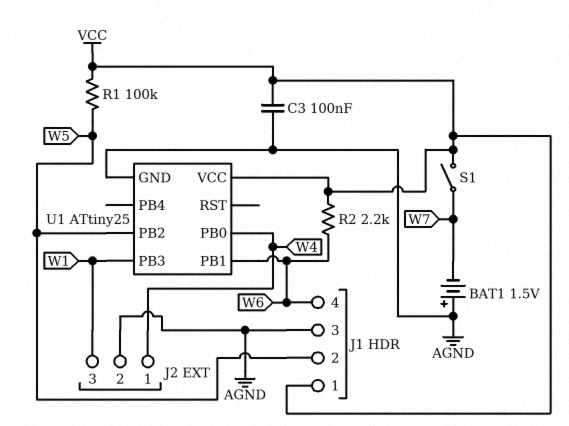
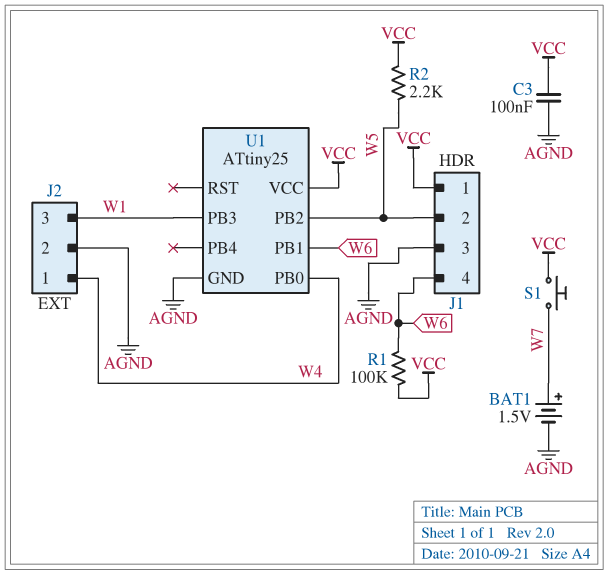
BAT1: 1.5V (plus AGND, minus W7) -> 1.5V (plus W7, minus AGND)
R1: 100k (VCC, W5) -> 100k (VCC, W6)
R2: 2.2k (VCC, W6) -> 2.2k (VCC, W5)
S1: switch (VCC, W7) -> button (VCC, W7)

